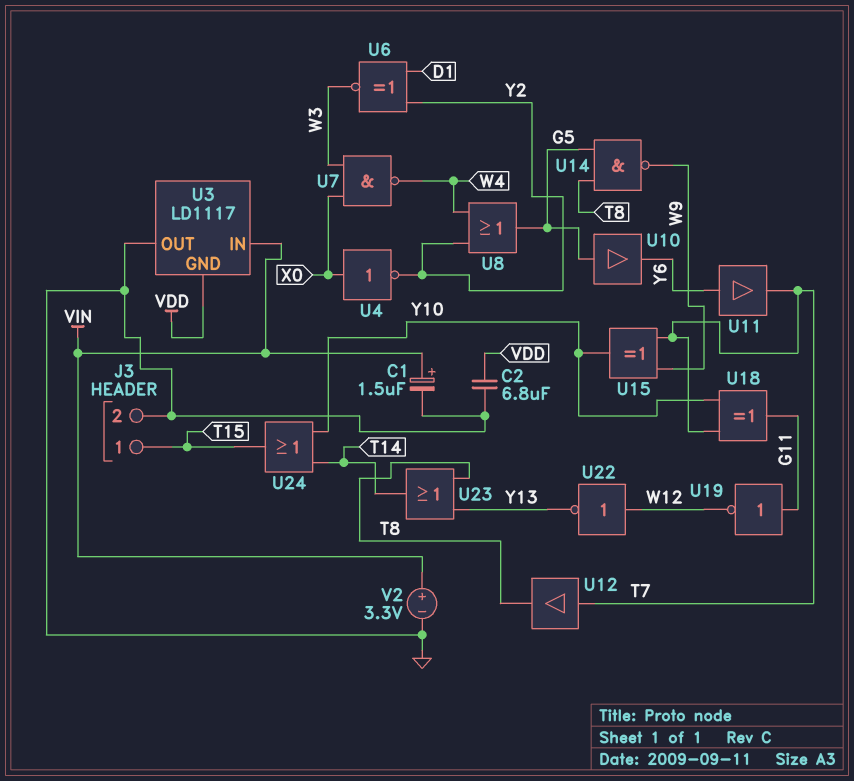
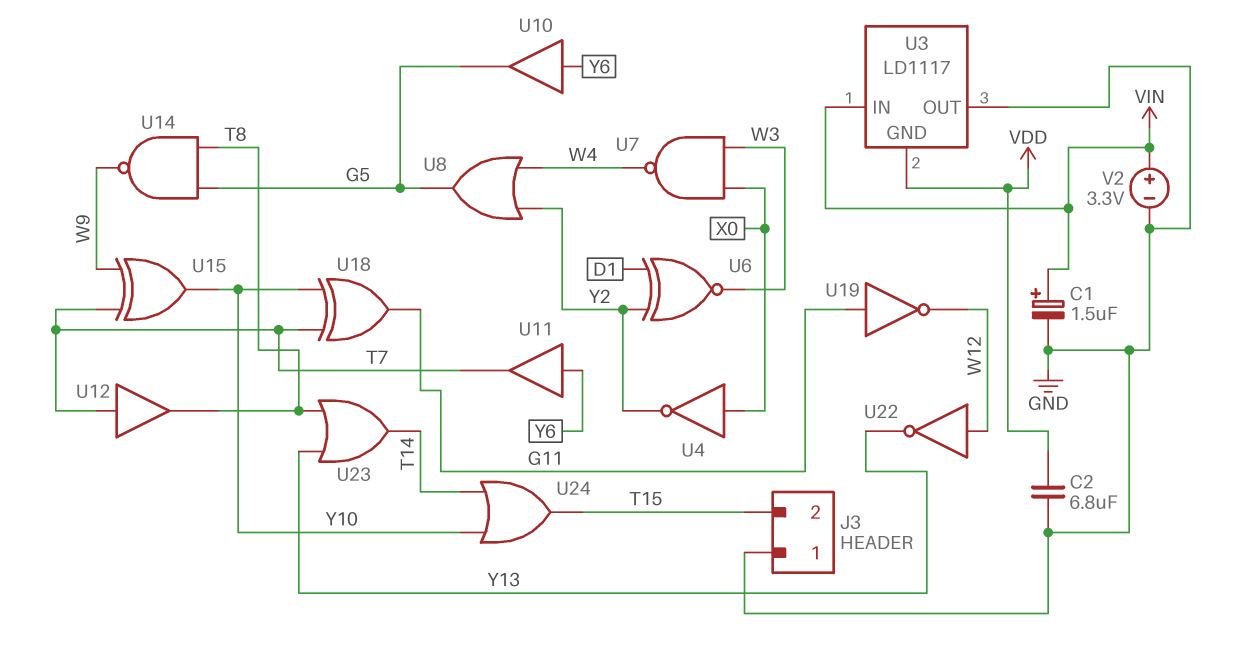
J3 pin 1: T15 -> GND
J3 pin 2: GND -> T15
U10: buffer (in G5, out Y6) -> buffer (in Y6, out G5)

